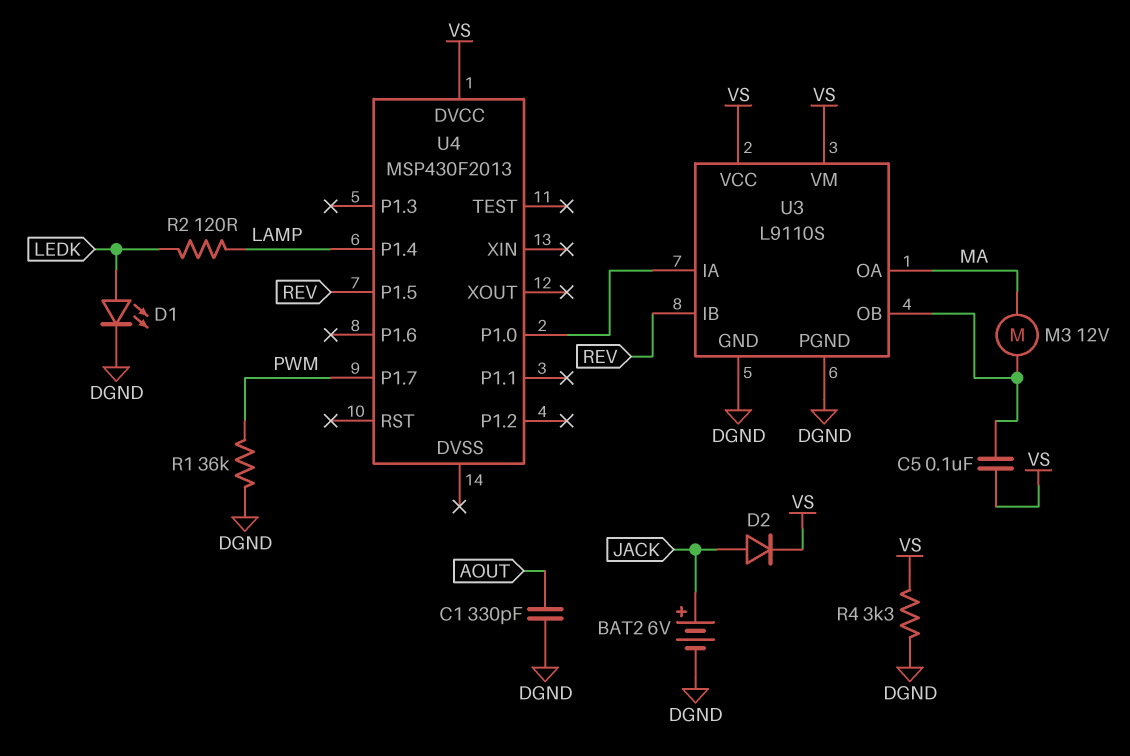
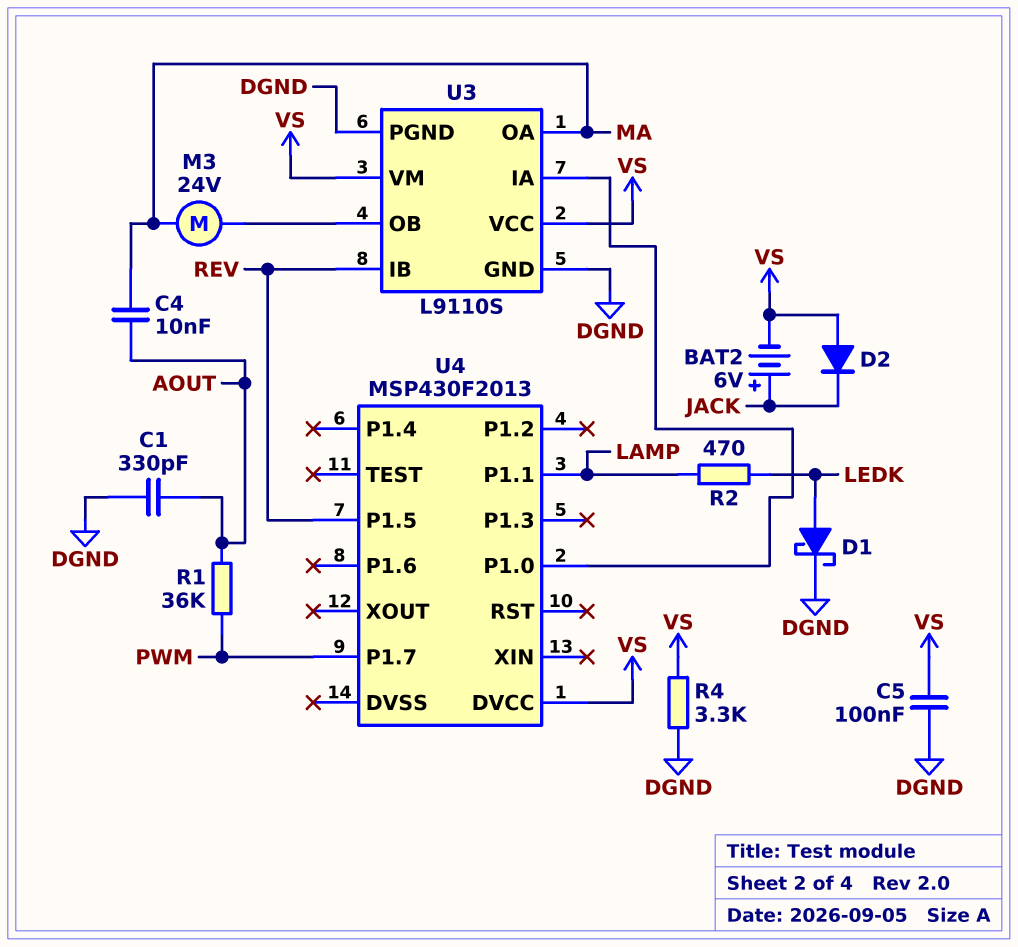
BAT2: 6V (plus JACK, minus DGND) -> 6V (plus JACK, minus VS)
C4: none -> 10nF (AOUT, MA)
C5: 100nF (U3/OB, VS) -> 100nF (DGND, VS)
D1: LED (A LEDK, K DGND) -> schottky (A LEDK, K DGND)
D2: diode (A JACK, K VS) -> diode (A VS, K JACK)
M3: motor 12V (MA, U3/OB) -> motor 24V (MA, U3/OB)
R1: 36k (DGND, PWM) -> 36k (AOUT, PWM)
R2: 120 (LAMP, LEDK) -> 470 (LAMP, LEDK)
U4 pin P1.1: none -> LAMP
U4 pin P1.4: LAMP -> none

